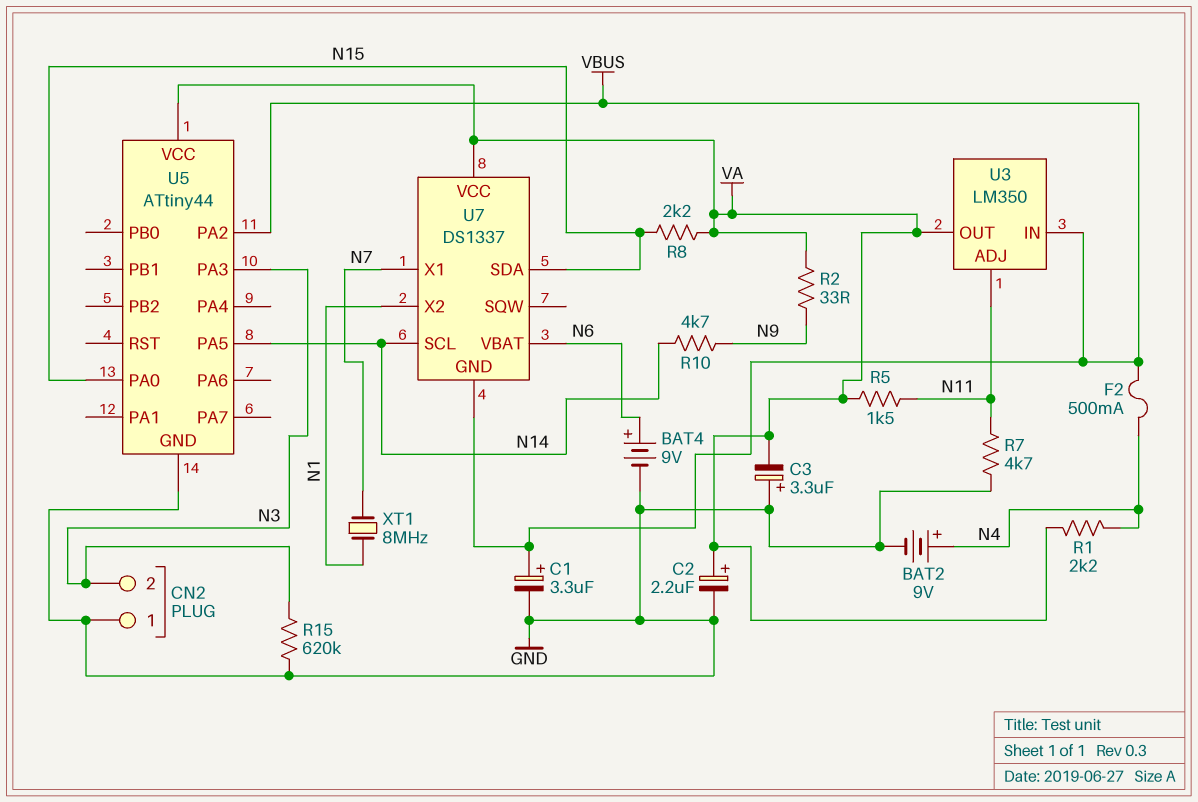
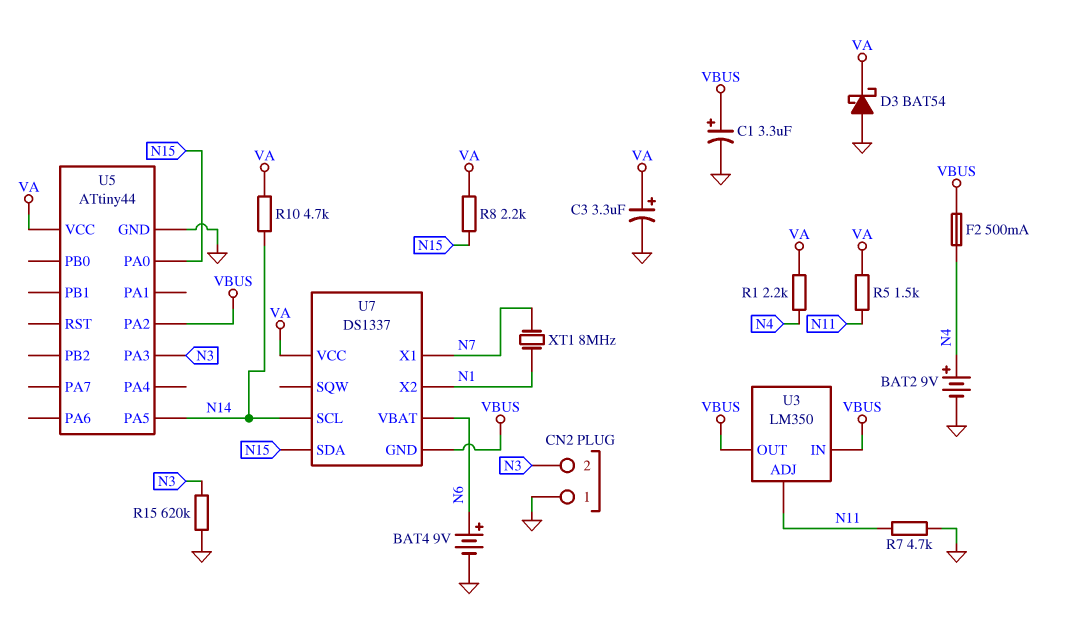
C2: 2.2uF (plus VA, minus GND) -> none
C3: 3.3uF (plus GND, minus VA) -> 3.3uF (plus VA, minus GND)
D3: none -> schottky BAT54 (A GND, K VA)
R2: 33 (N9, VA) -> none
R10: 4.7k (N9, N14) -> 4.7k (N14, VA)
U3 pin OUT: VA -> VBUS

